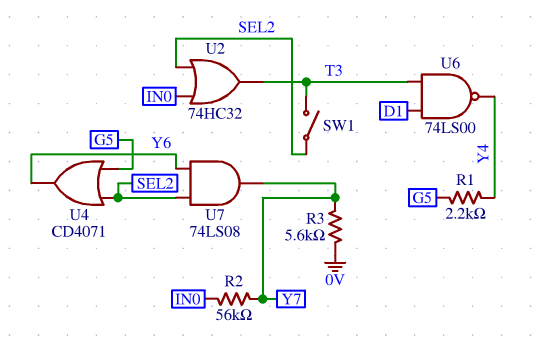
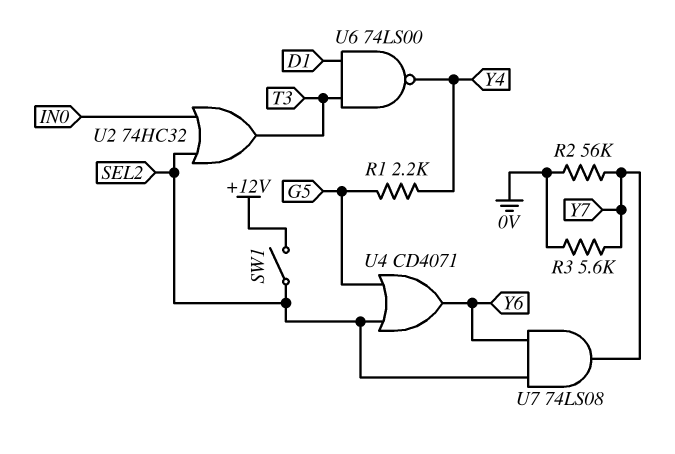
R2: 56k (IN0, Y7) -> 56k (0V, Y7)
SW1: switch (SEL2, T3) -> switch (+12V, SEL2)

